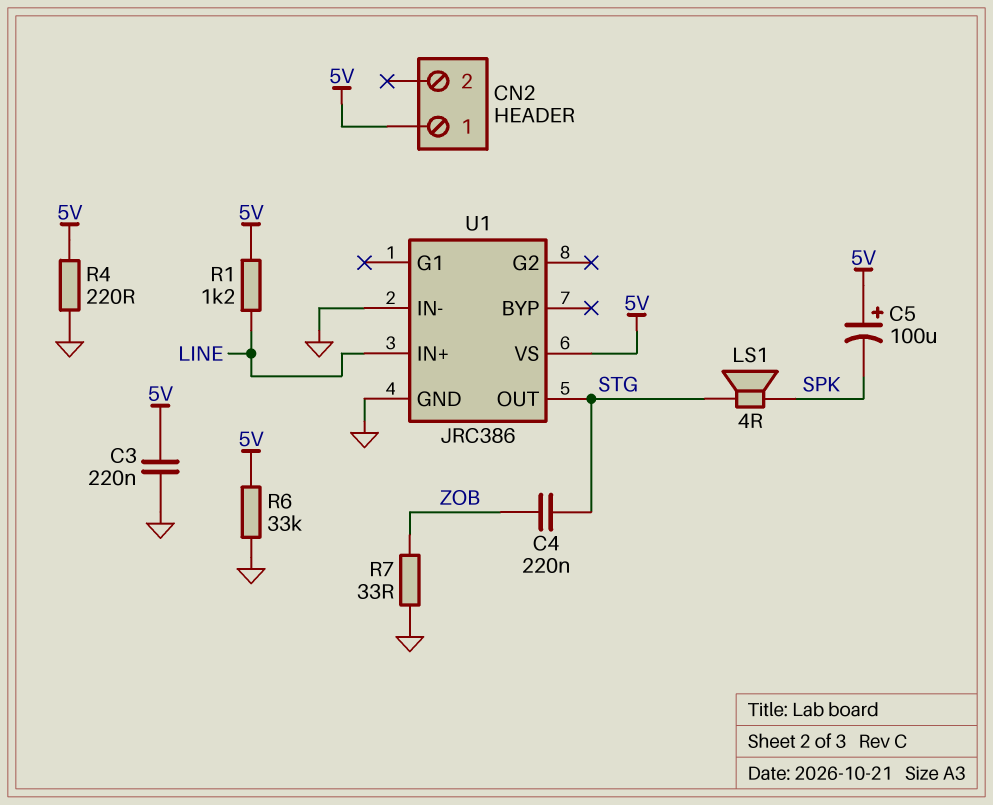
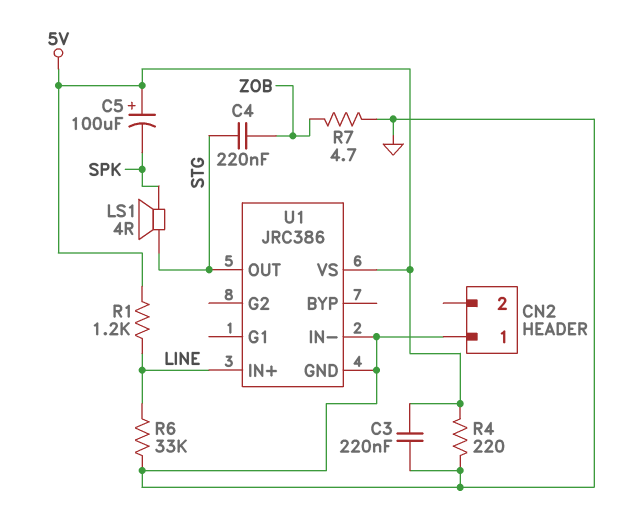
CN2 pin 1: 5V -> GND
R6: 33k (5V, GND) -> 33k (GND, LINE)
R7: 33 (GND, ZOB) -> 4.7 (GND, ZOB)

